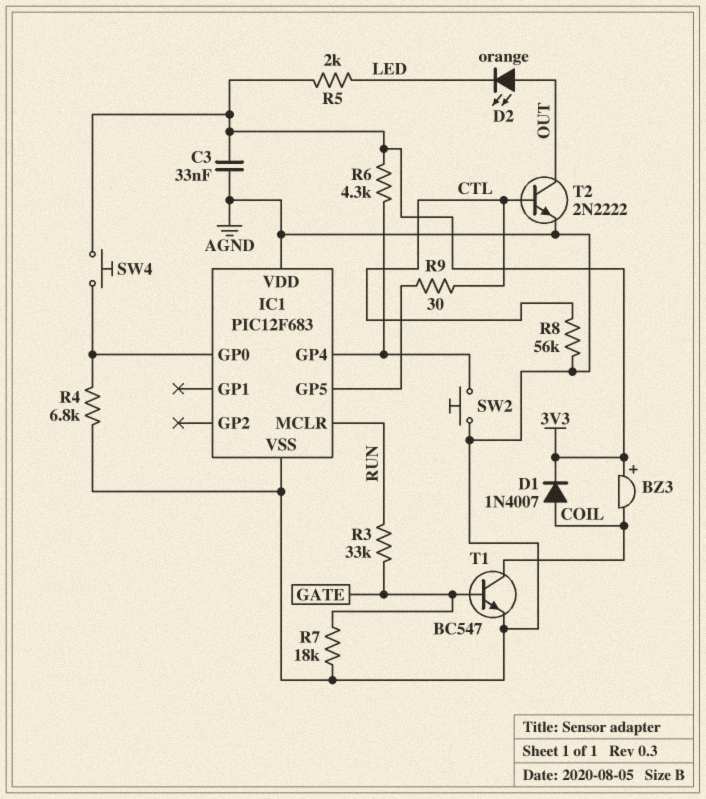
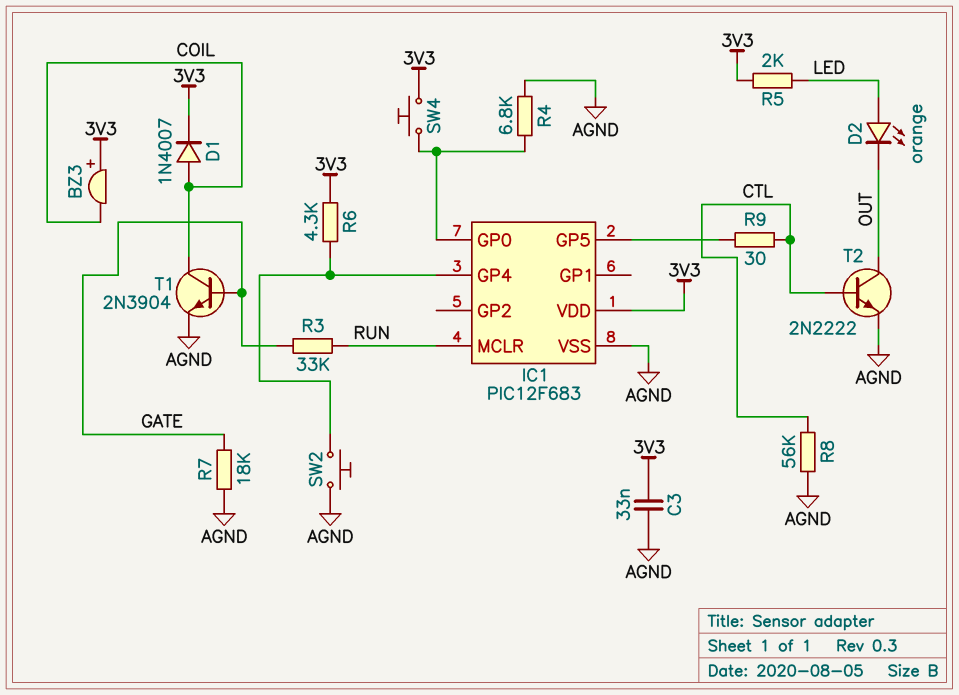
D2: LED orange (A OUT, K LED) -> LED orange (A LED, K OUT)
IC1 pin VDD: AGND -> 3V3
T1: NPN BC547 (B GATE, C COIL, E AGND) -> NPN 2N3904 (B GATE, C COIL, E AGND)

